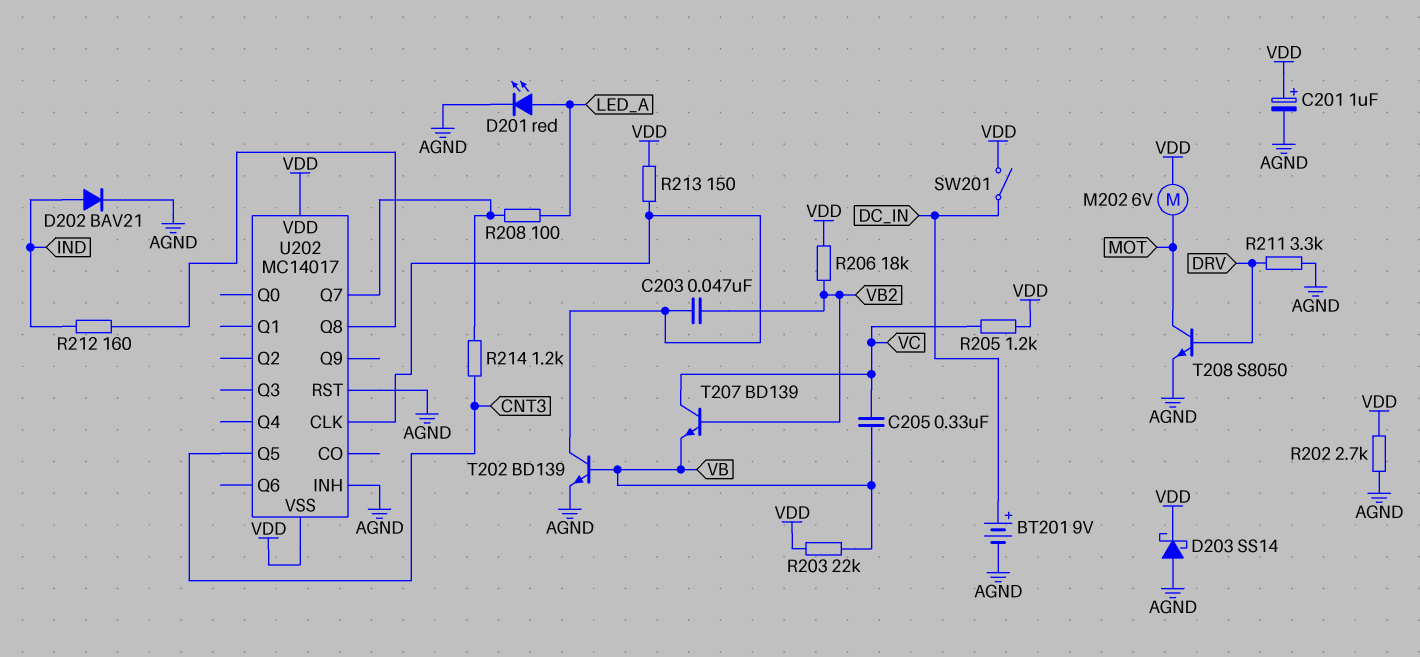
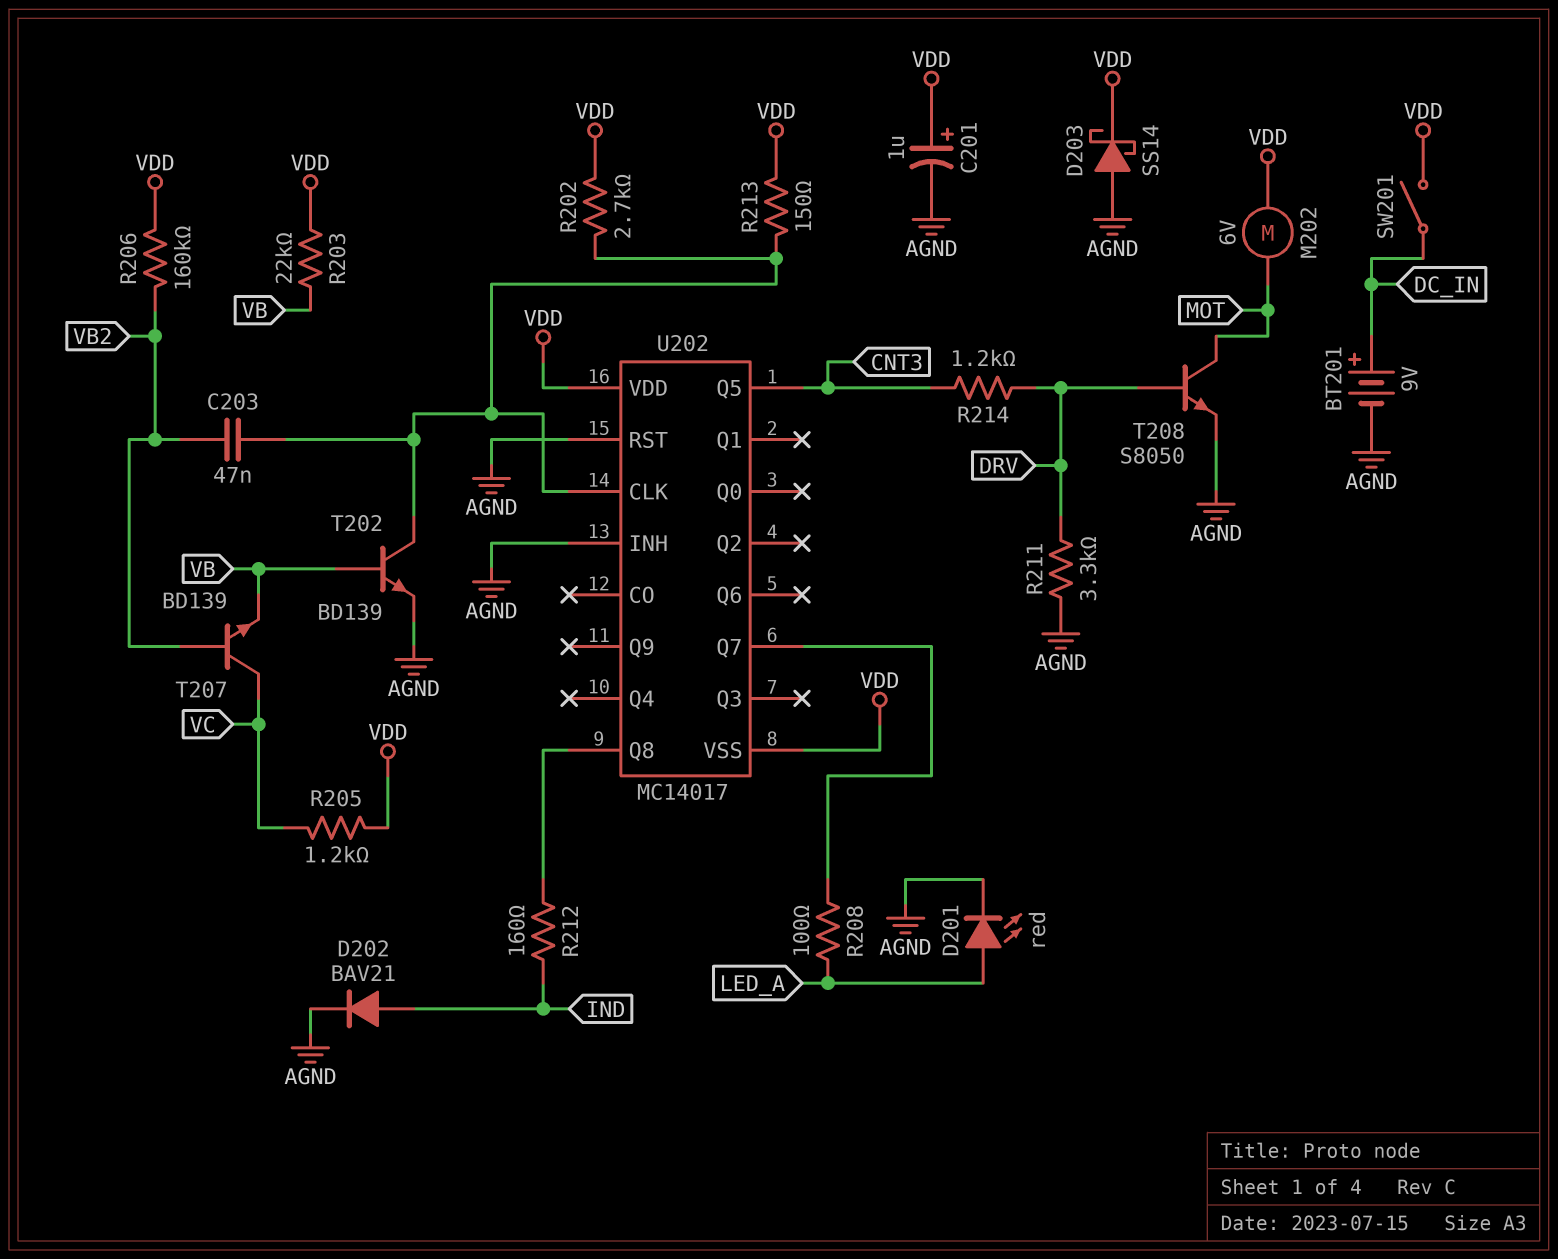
C205: 330nF (VB, VC) -> none
R202: 2.7k (AGND, VDD) -> 2.7k (U202/CLK, VDD)
R206: 18k (VB2, VDD) -> 160k (VB2, VDD)
R214: 1.2k (CNT3, U202/Q7) -> 1.2k (CNT3, DRV)

